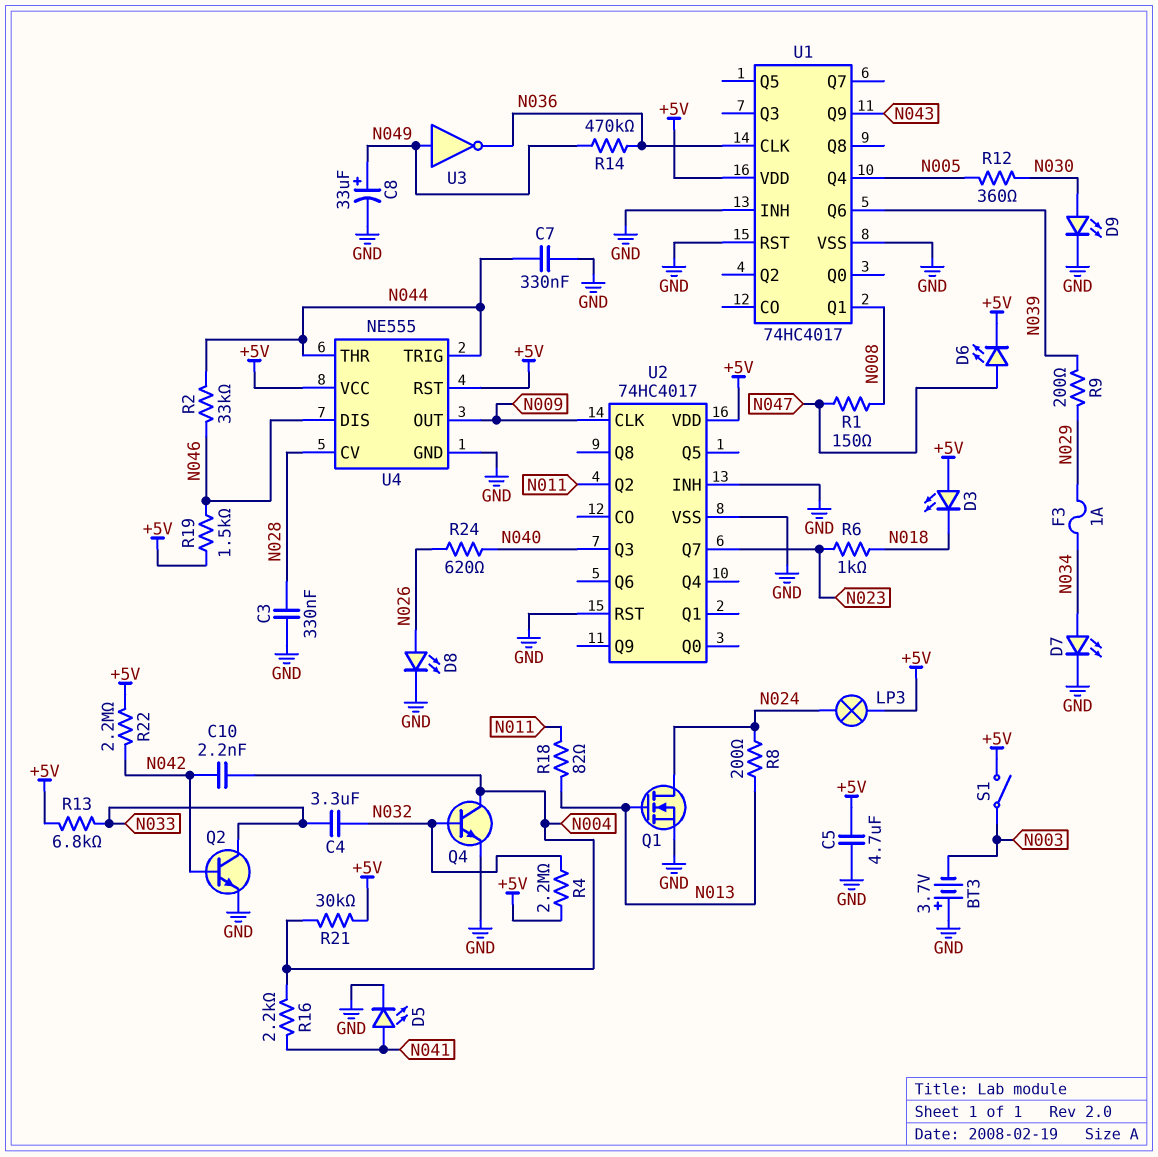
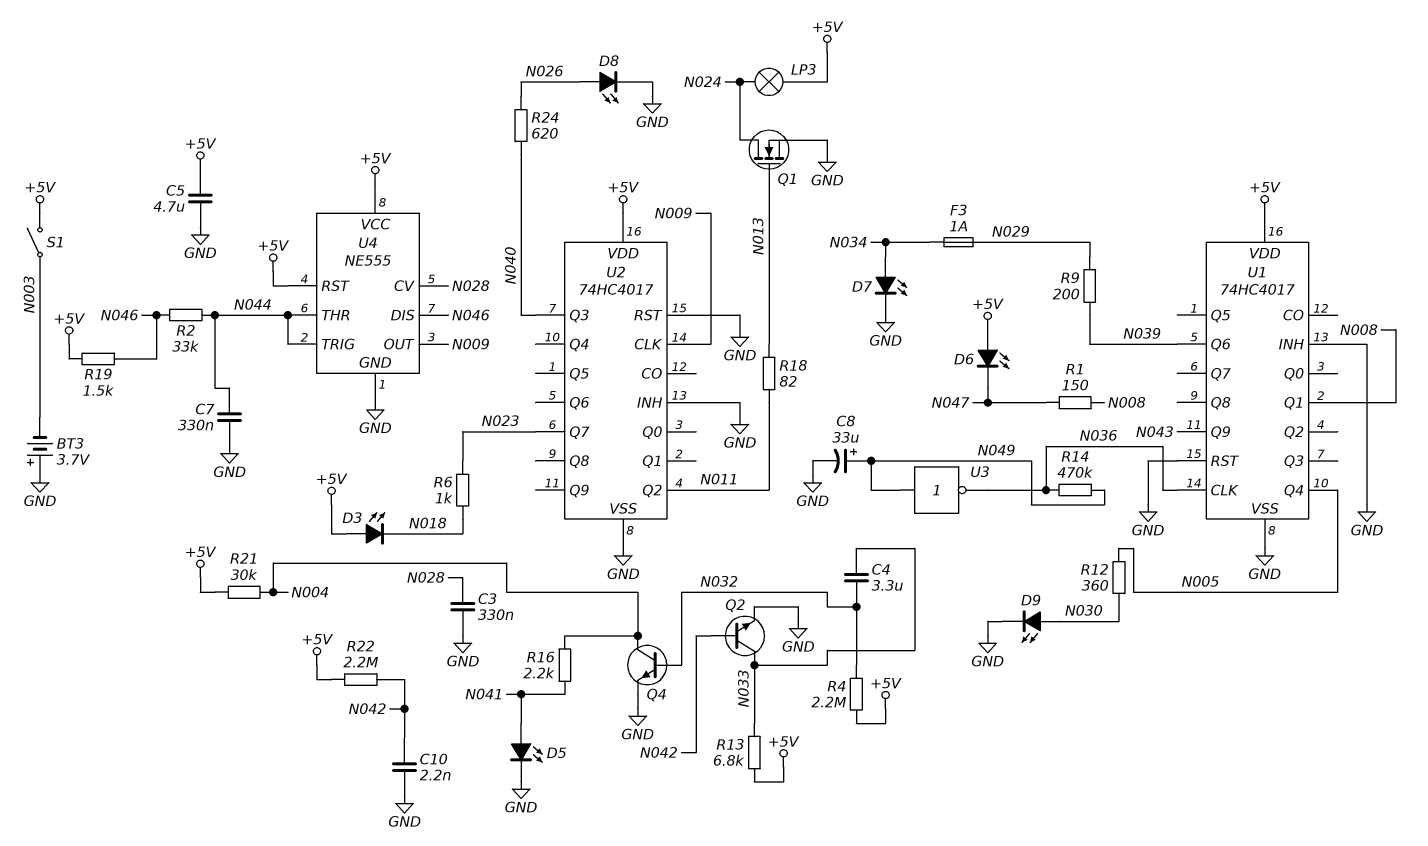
C10: 2.2nF (N004, N042) -> 2.2nF (GND, N042)
D6: LED (A N047, K +5V) -> LED (A +5V, K N047)
R8: 200 (N013, N024) -> none

